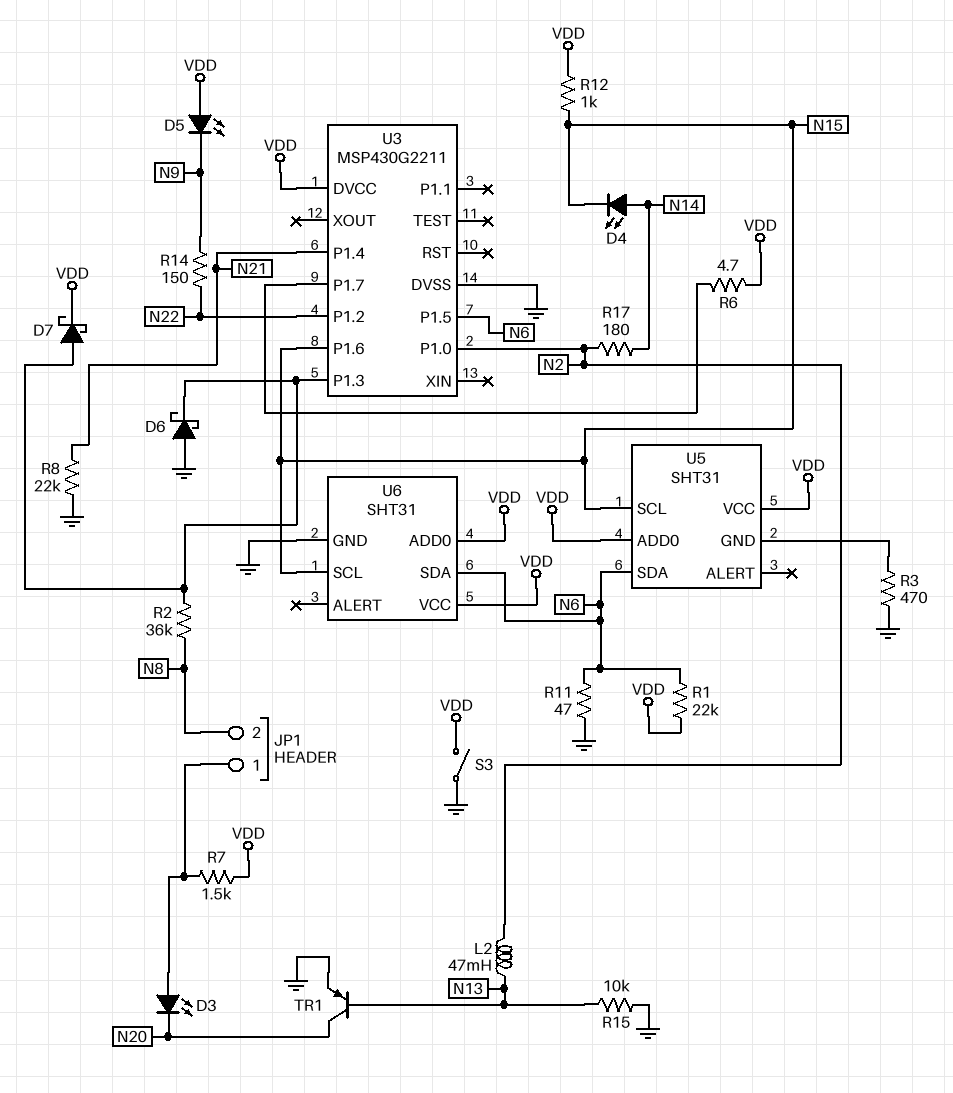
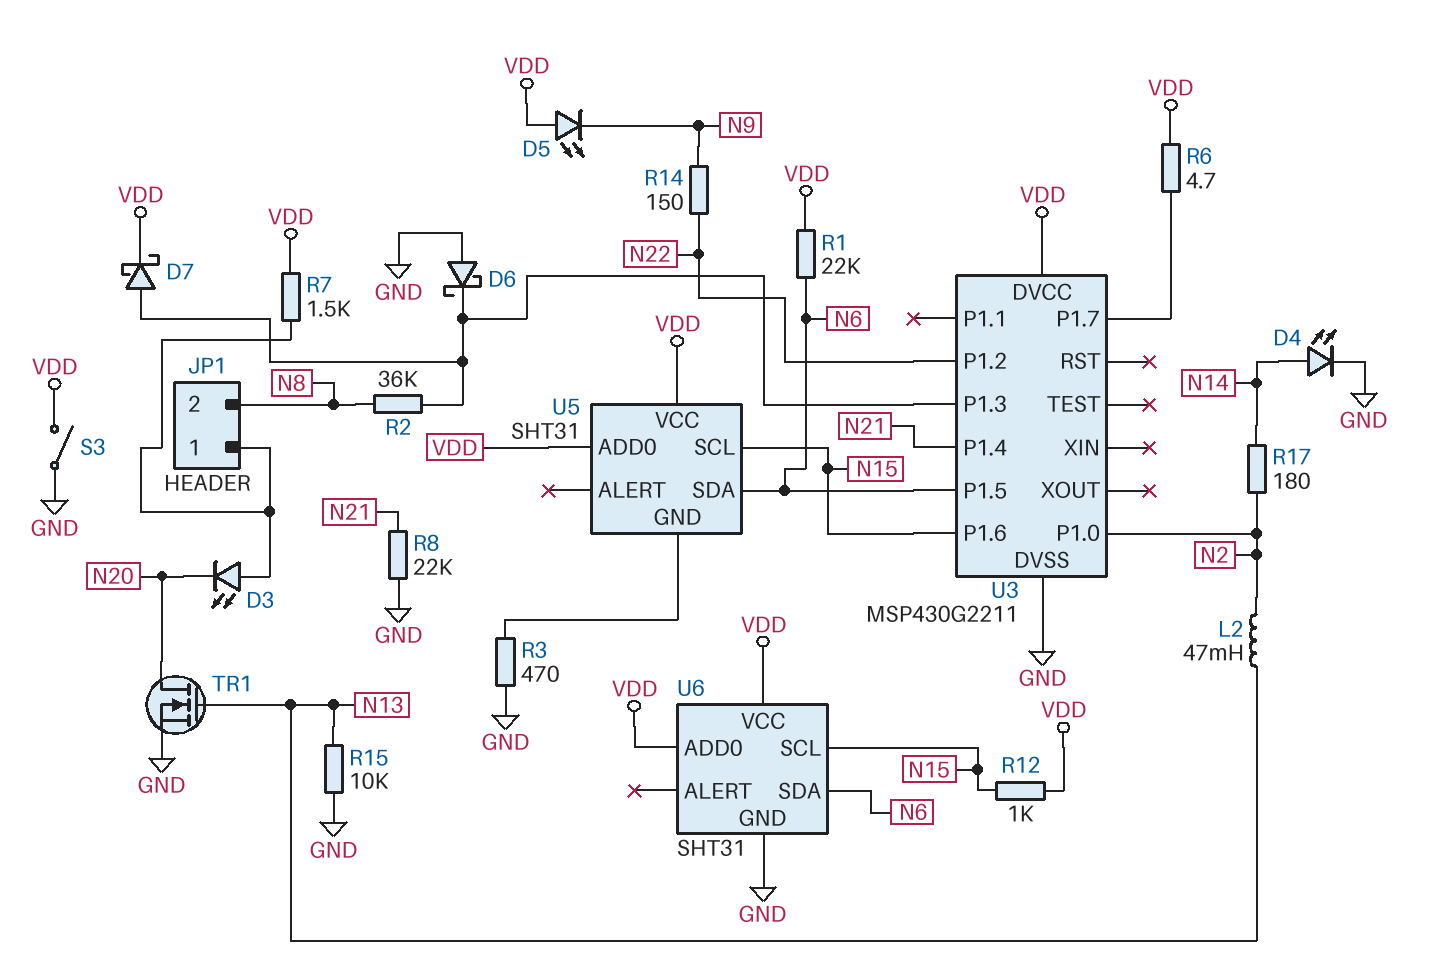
D4: LED (A N14, K N15) -> LED (A N14, K GND)
R11: 47 (GND, N6) -> none
TR1: PNP (B N13, C N20, E GND) -> NMOS (G N13, D N20, S GND)

